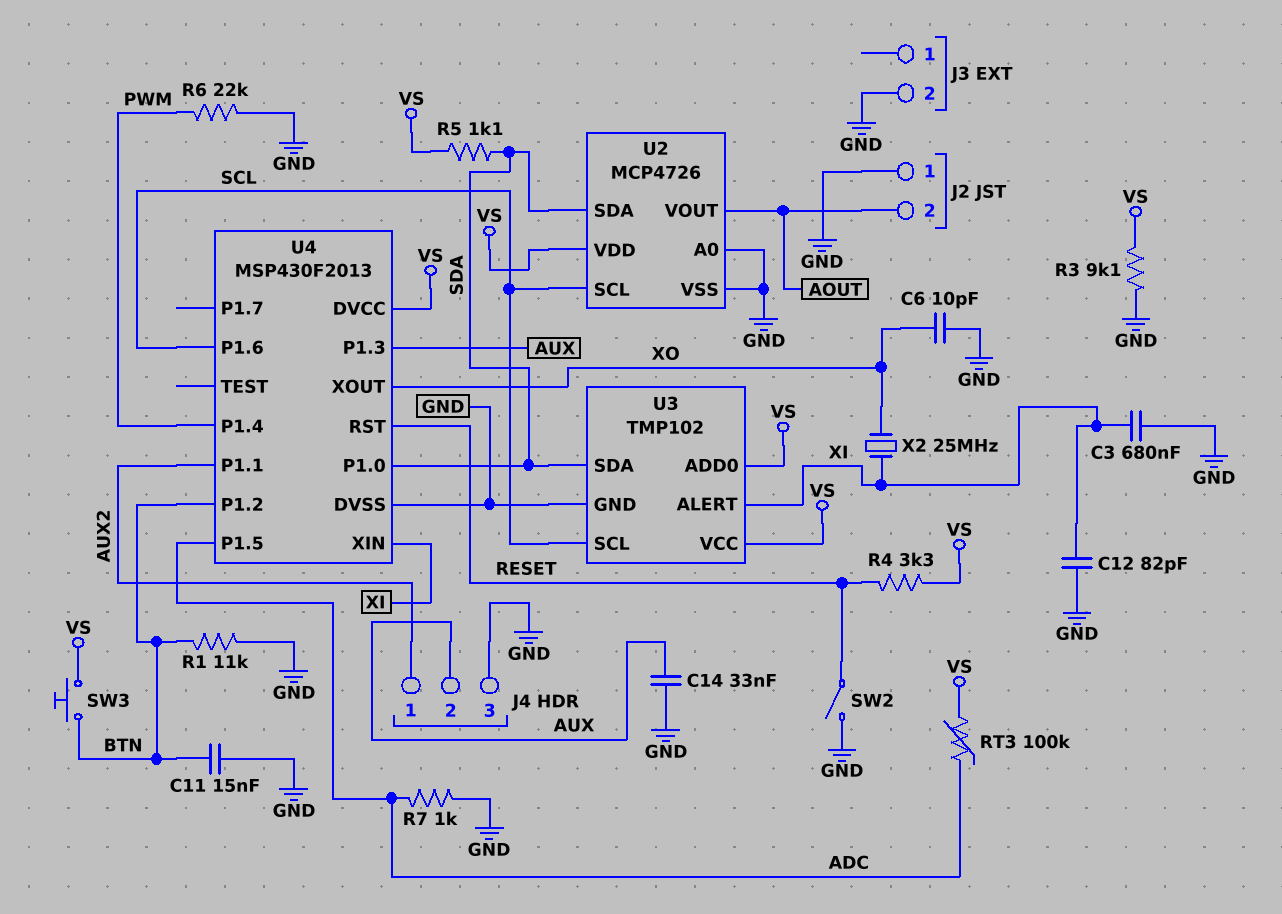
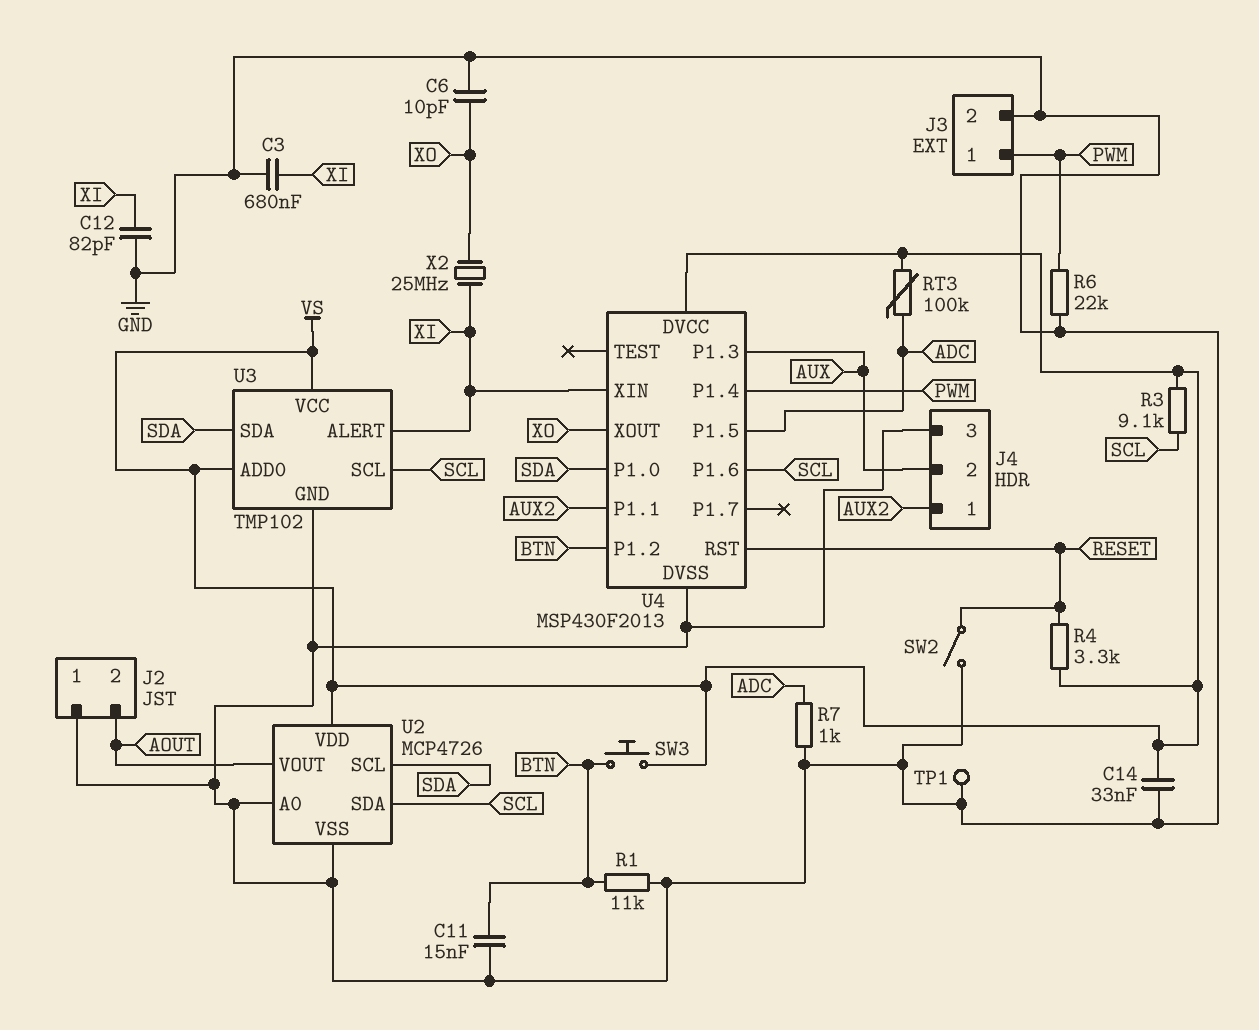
C14: 33nF (AUX, GND) -> 33nF (GND, VS)
J3 pin 1: none -> PWM
R3: 9.1k (GND, VS) -> 9.1k (SCL, VS)
R5: 1.1k (SDA, VS) -> none
TP1: none -> test point (GND)
U2 pin SCL: SCL -> SDA
U2 pin SDA: SDA -> SCL

